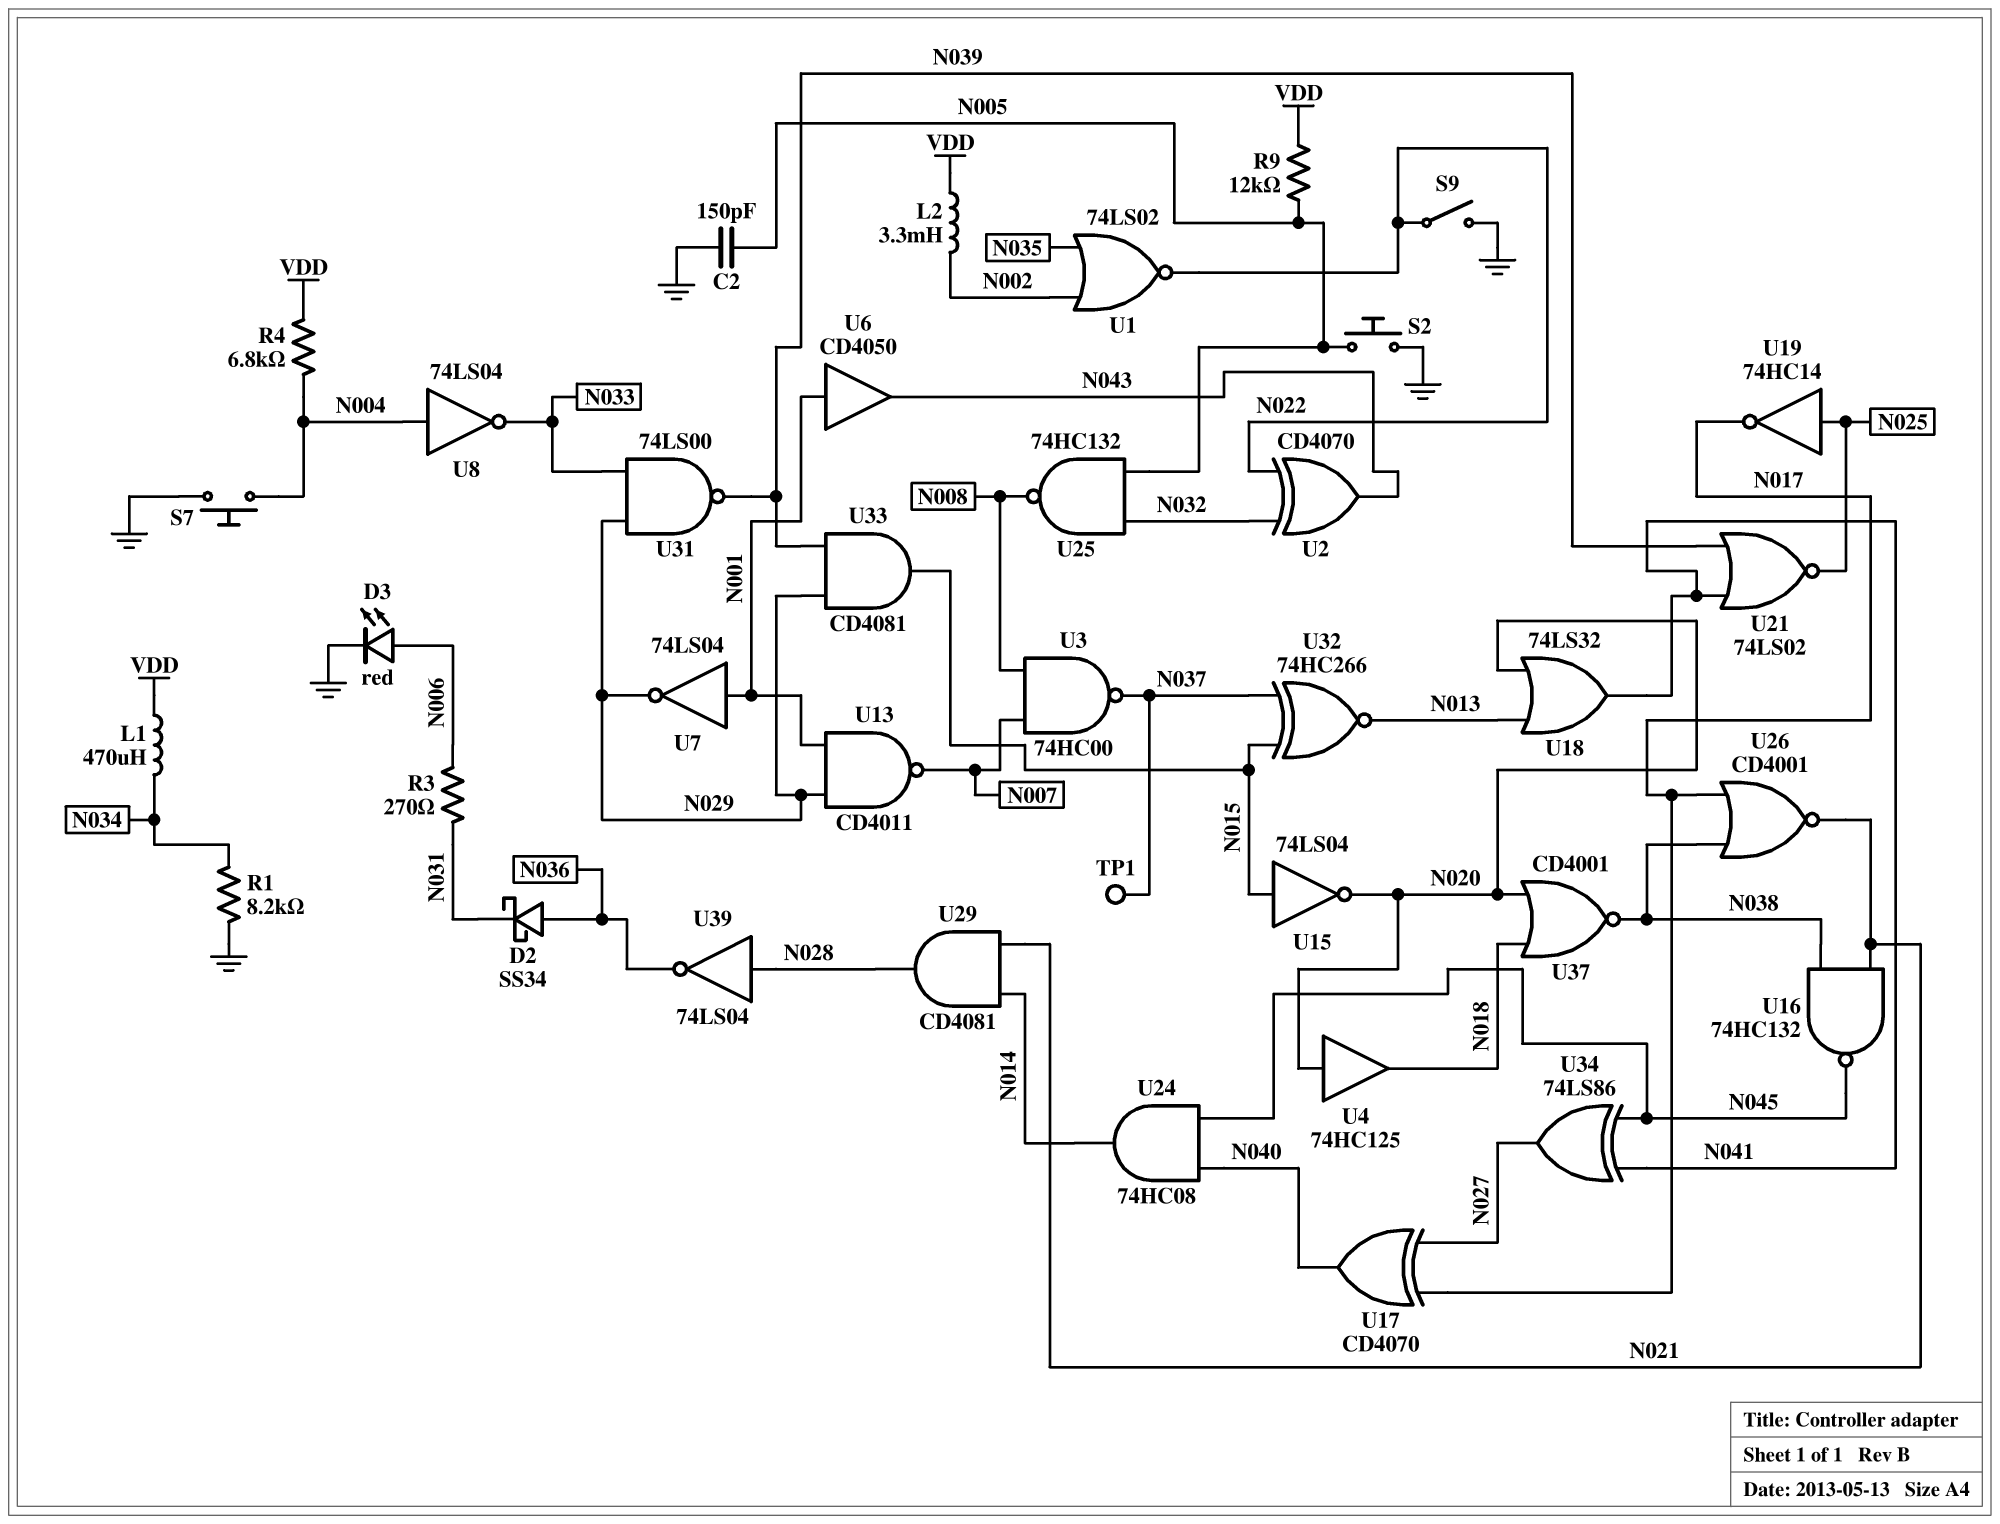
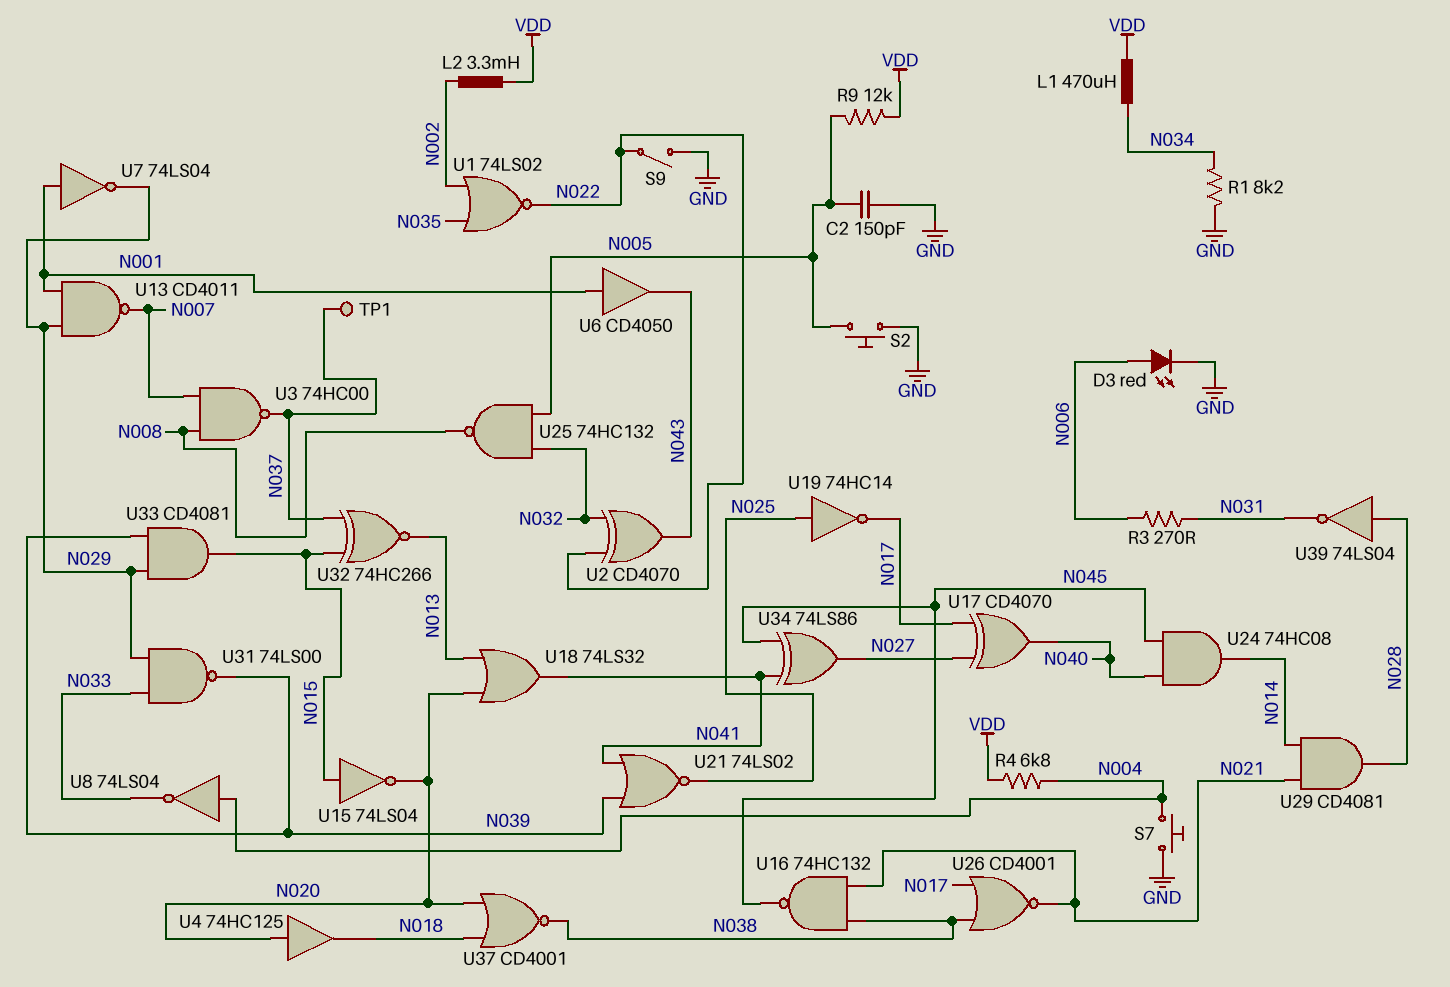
D2: schottky SS34 (A N036, K N031) -> none
U39: NOT 74LS04 (in N028, out N036) -> NOT 74LS04 (in N028, out N031)

